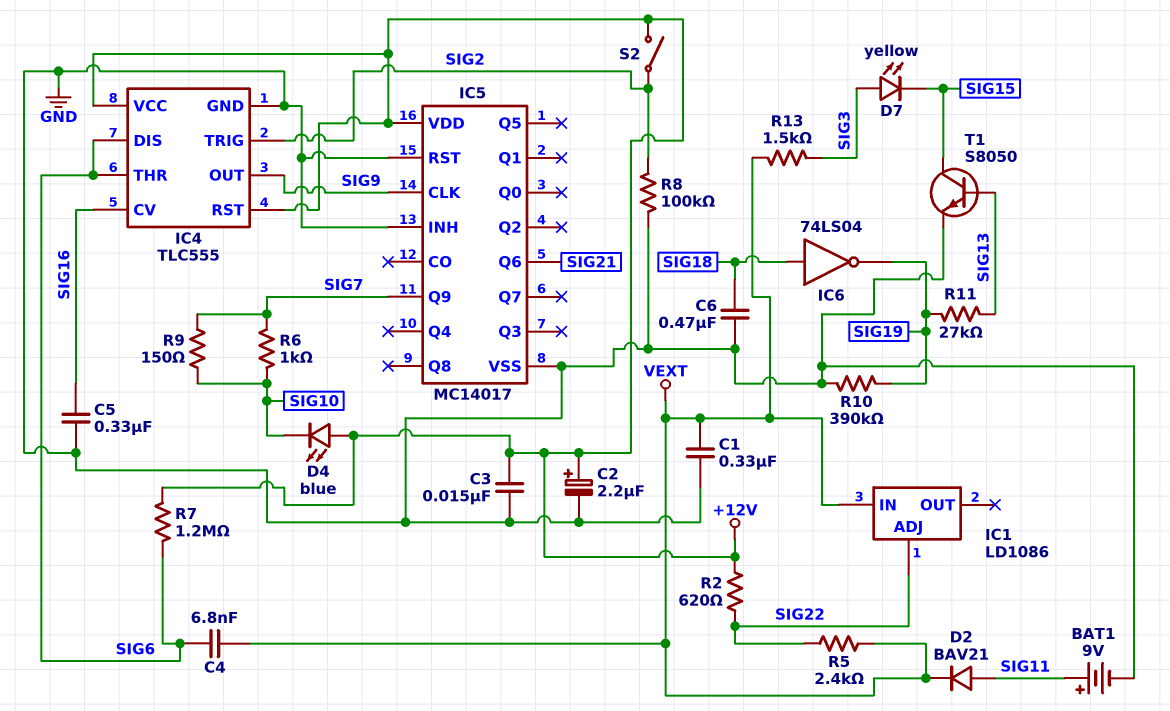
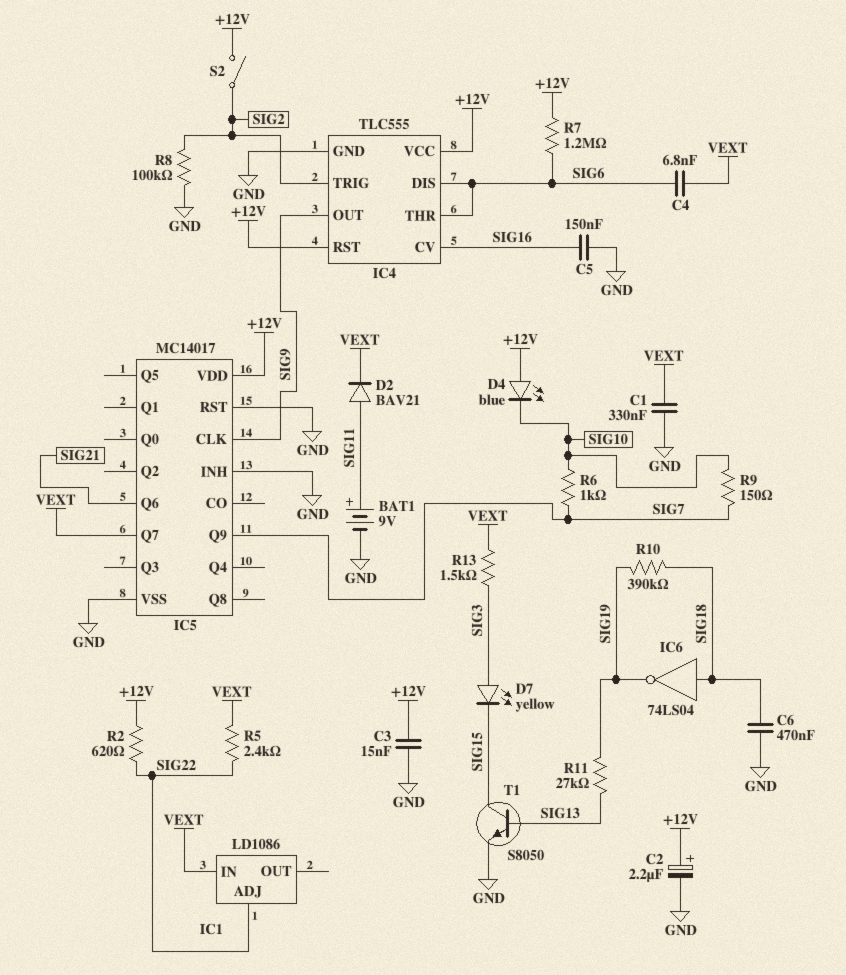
C5: 330nF (GND, SIG16) -> 150nF (GND, SIG16)
IC5 pin Q7: none -> VEXT
R10: 390k (GND, SIG19) -> 390k (SIG18, SIG19)

